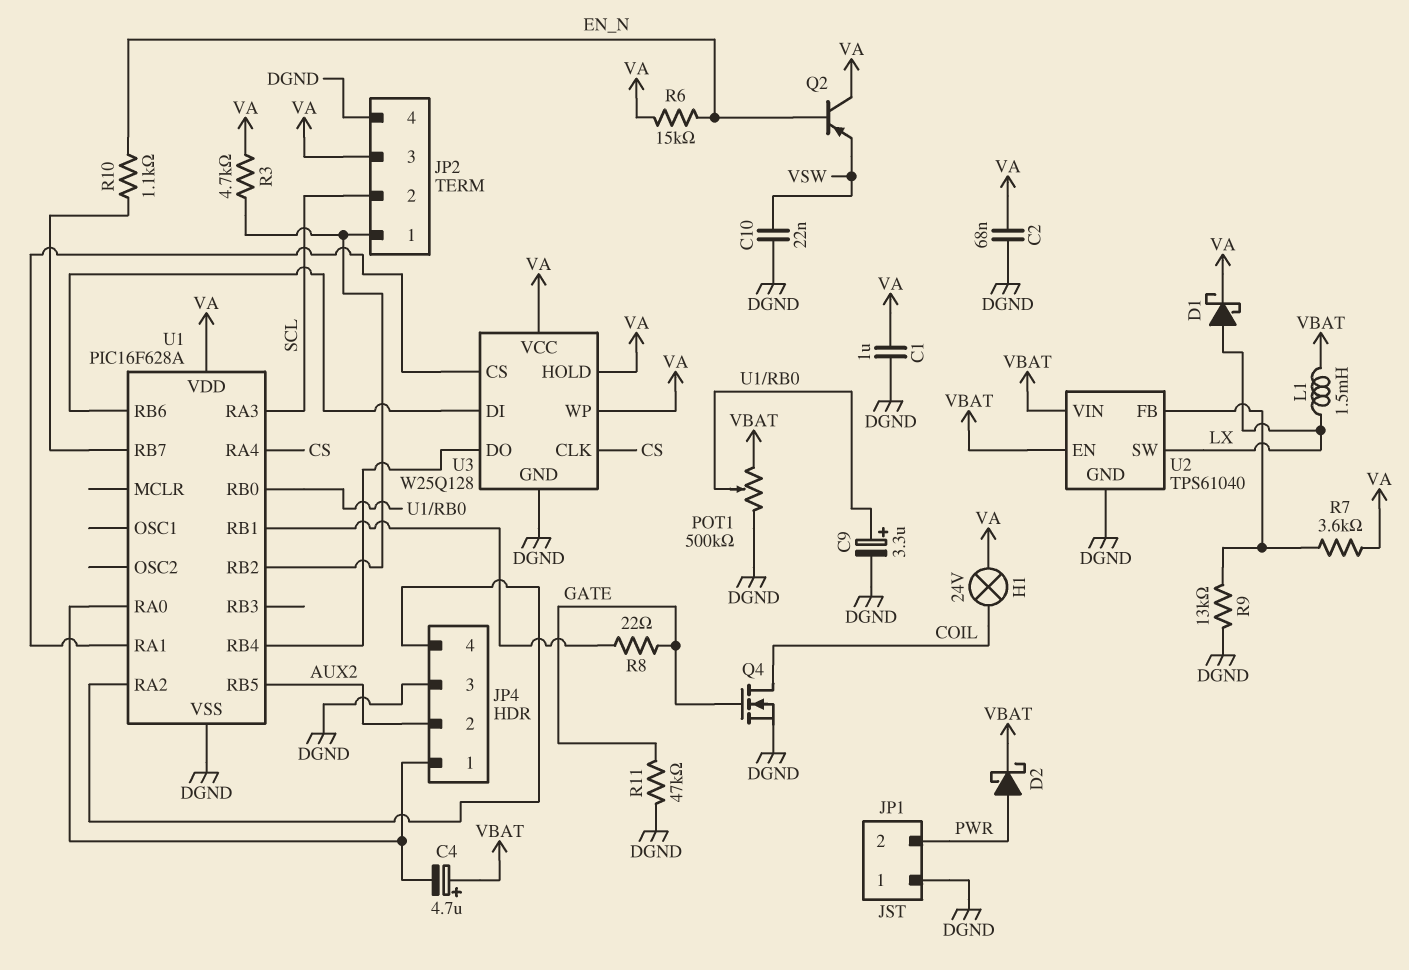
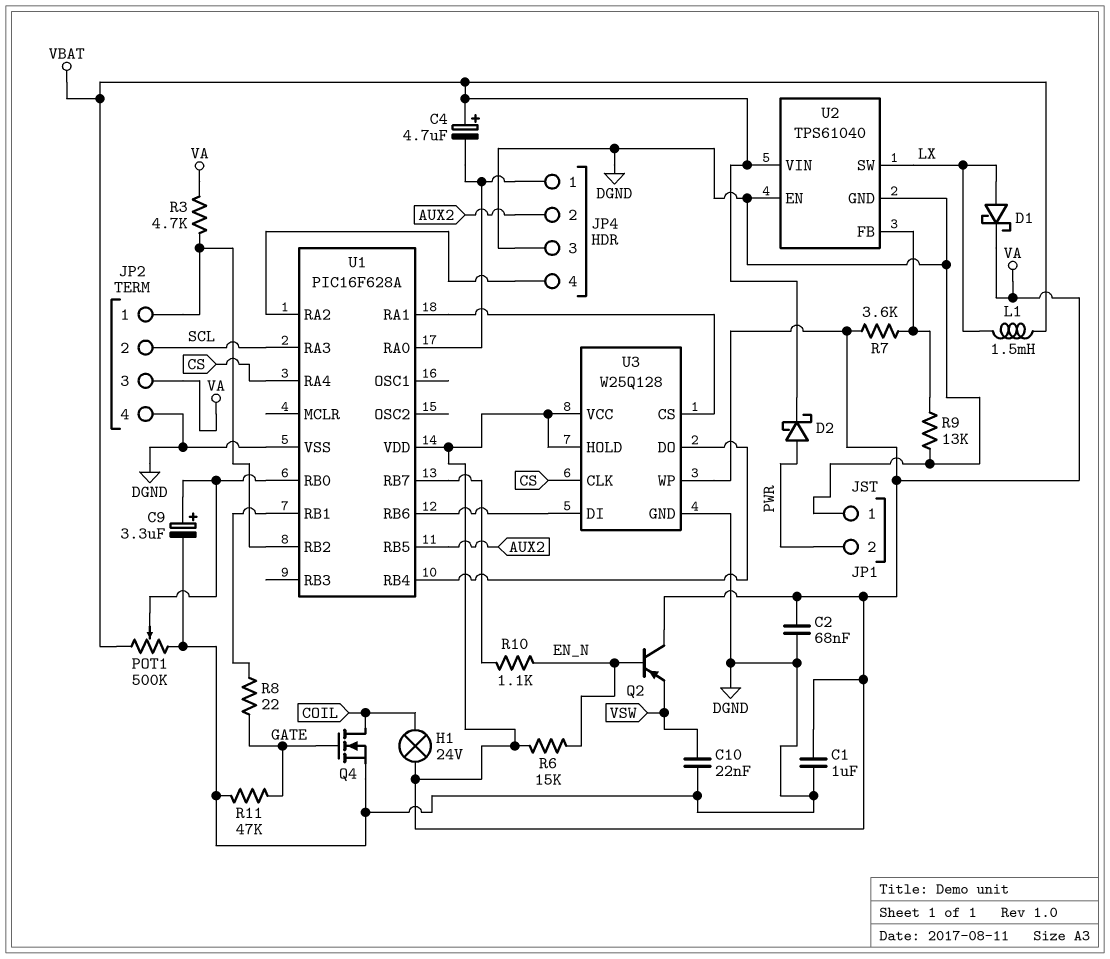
U2 pin EN: VBAT -> DGND

